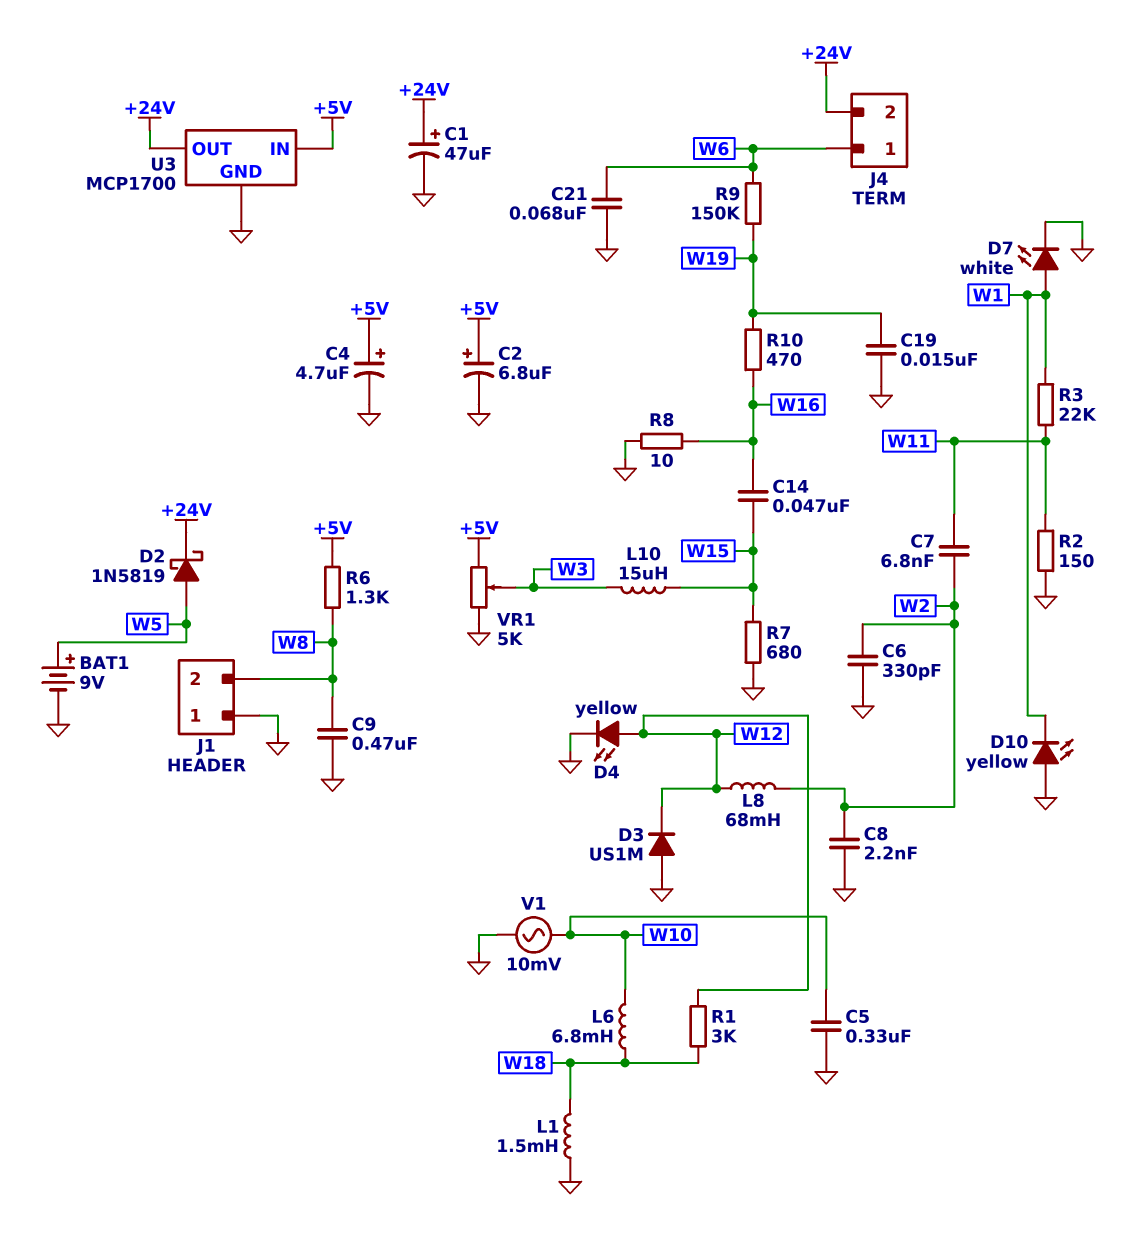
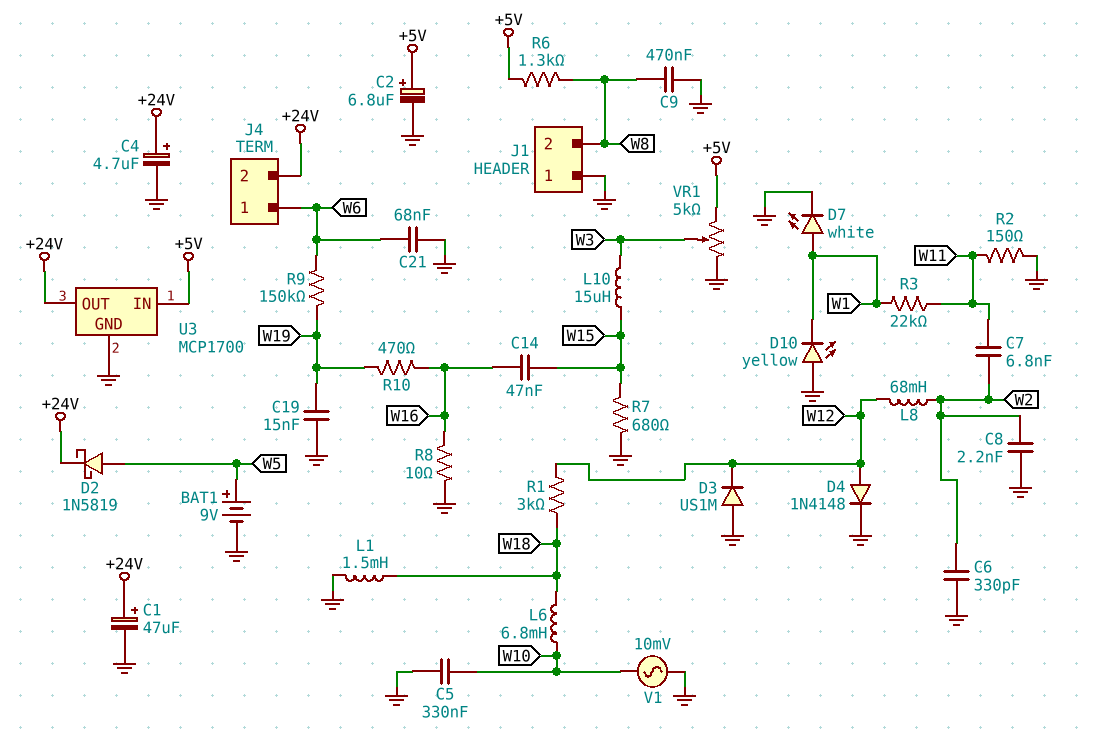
C4: 4.7uF (plus +5V, minus GND) -> 4.7uF (plus +24V, minus GND)
D4: LED yellow (A W12, K GND) -> diode 1N4148 (A W12, K GND)

